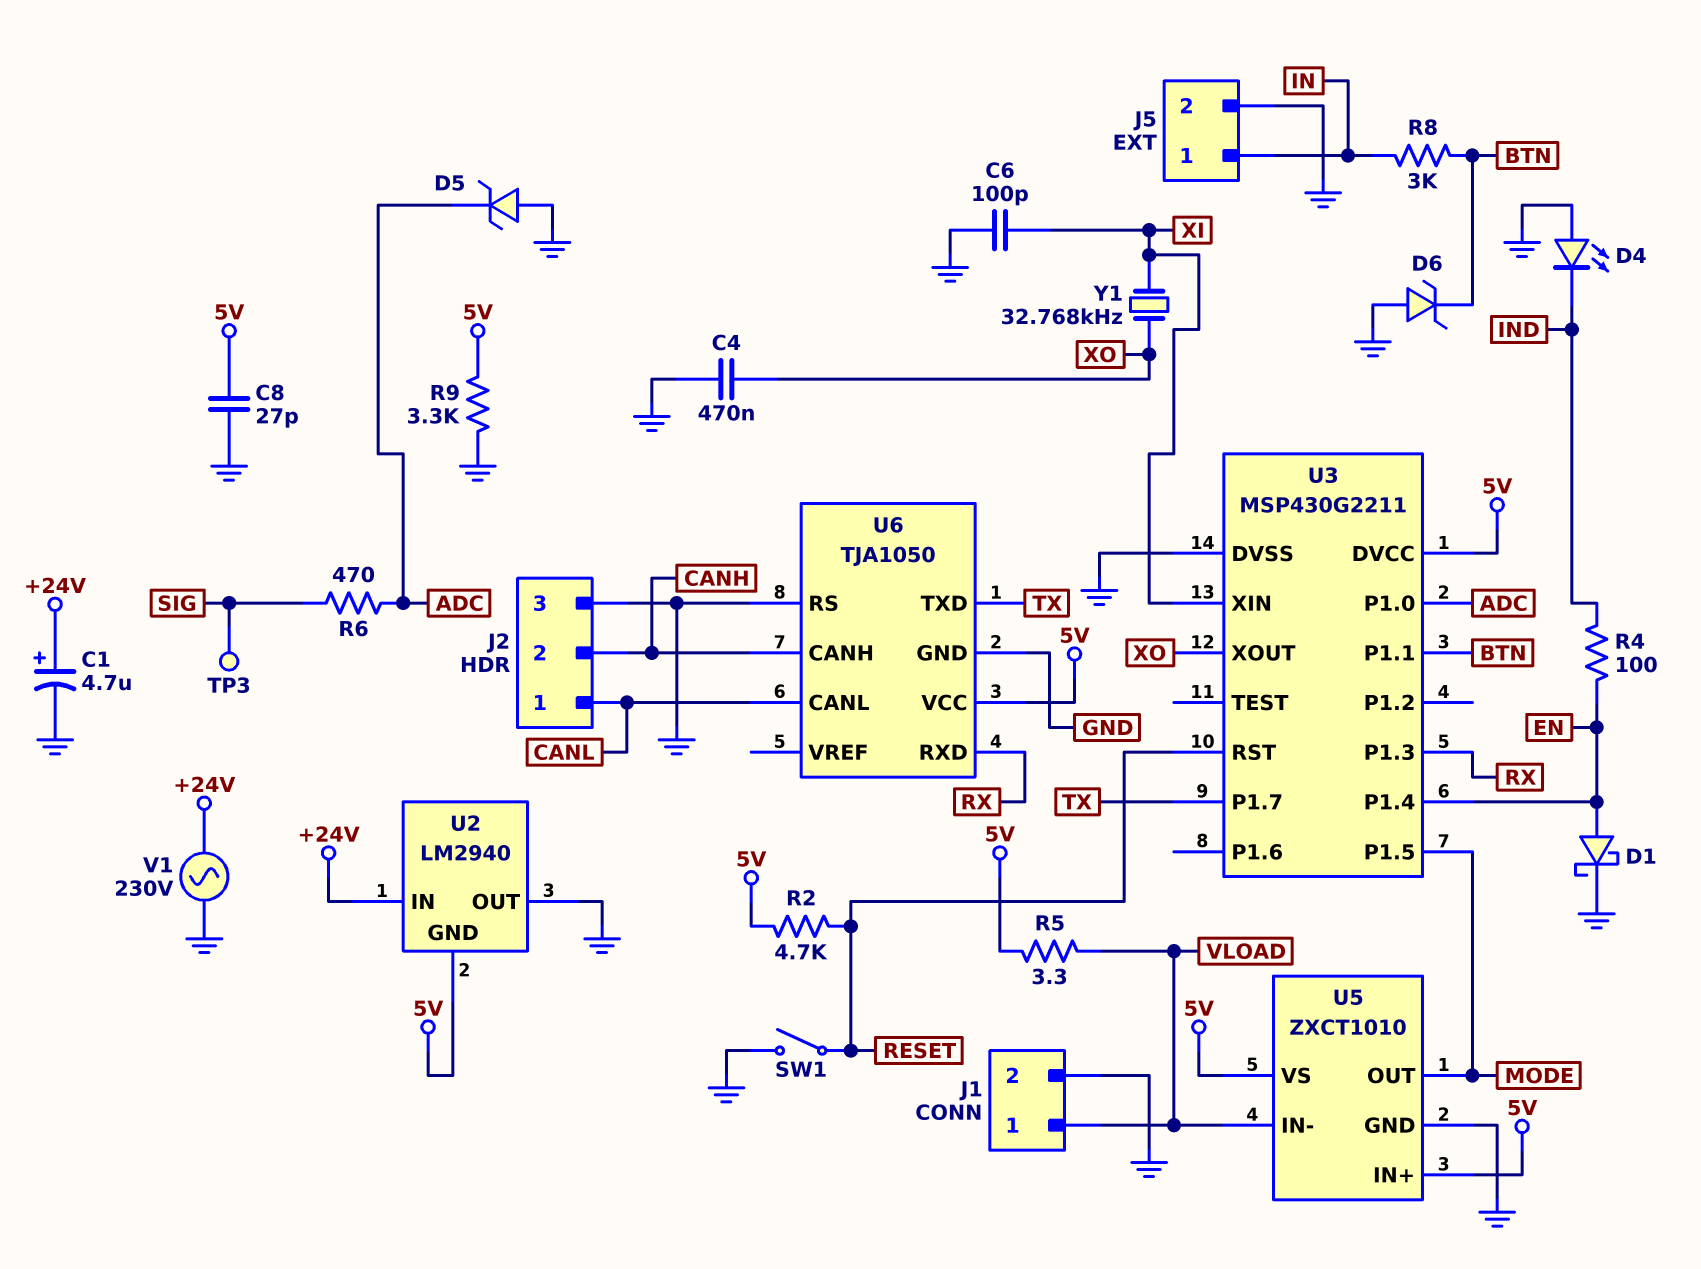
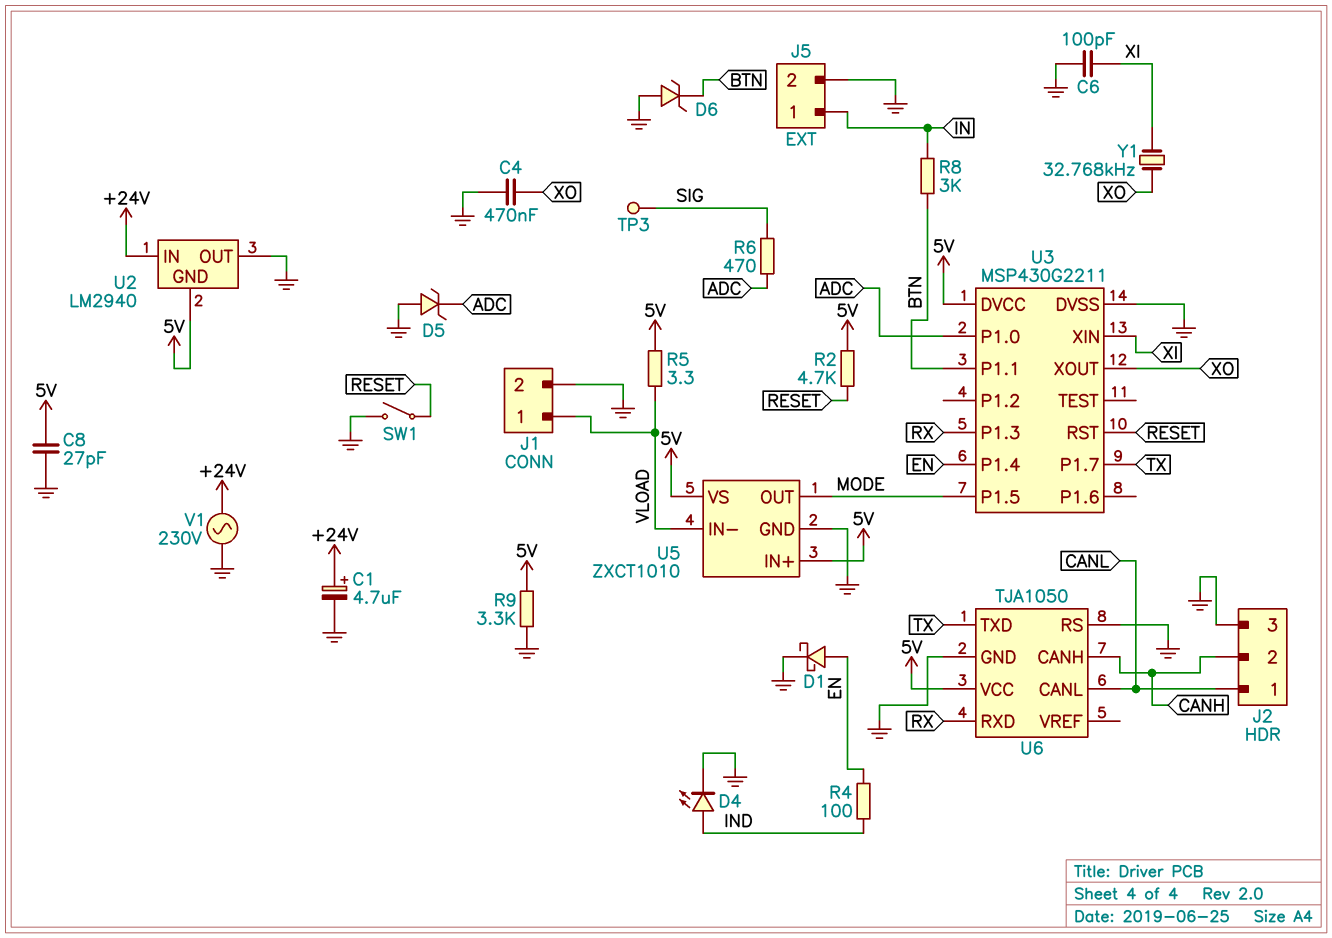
D4: LED (A GND, K IND) -> LED (A IND, K GND)

